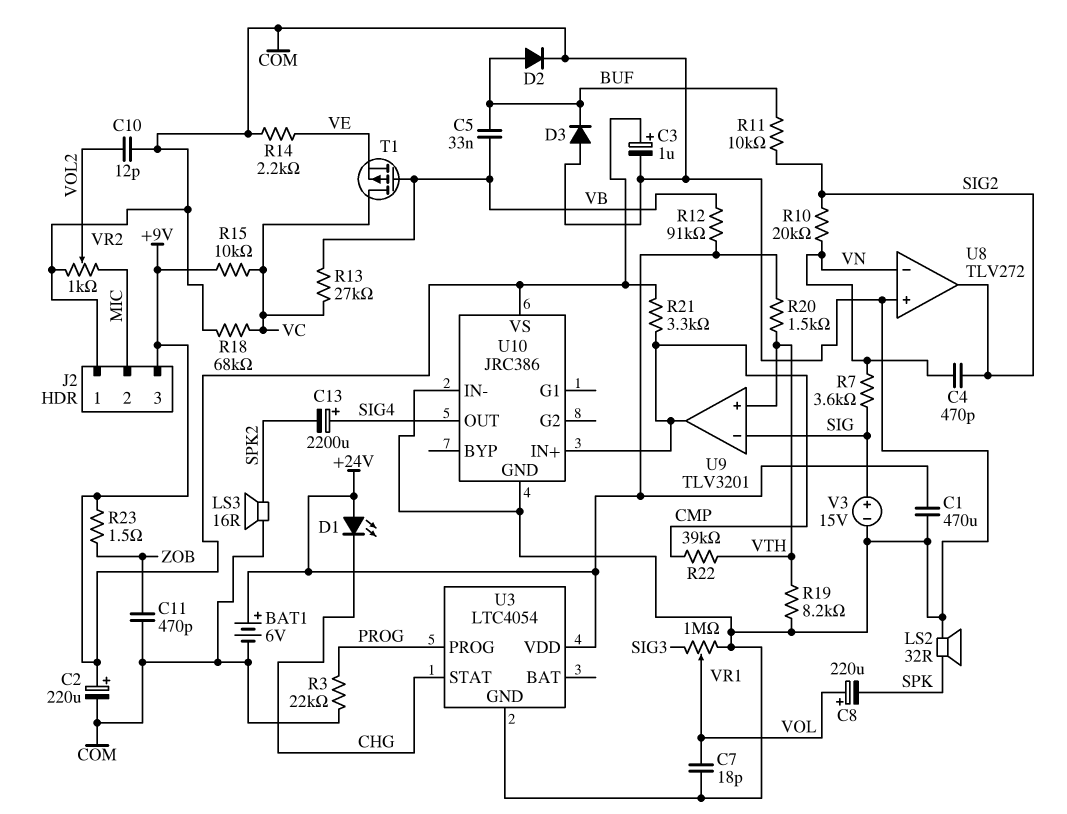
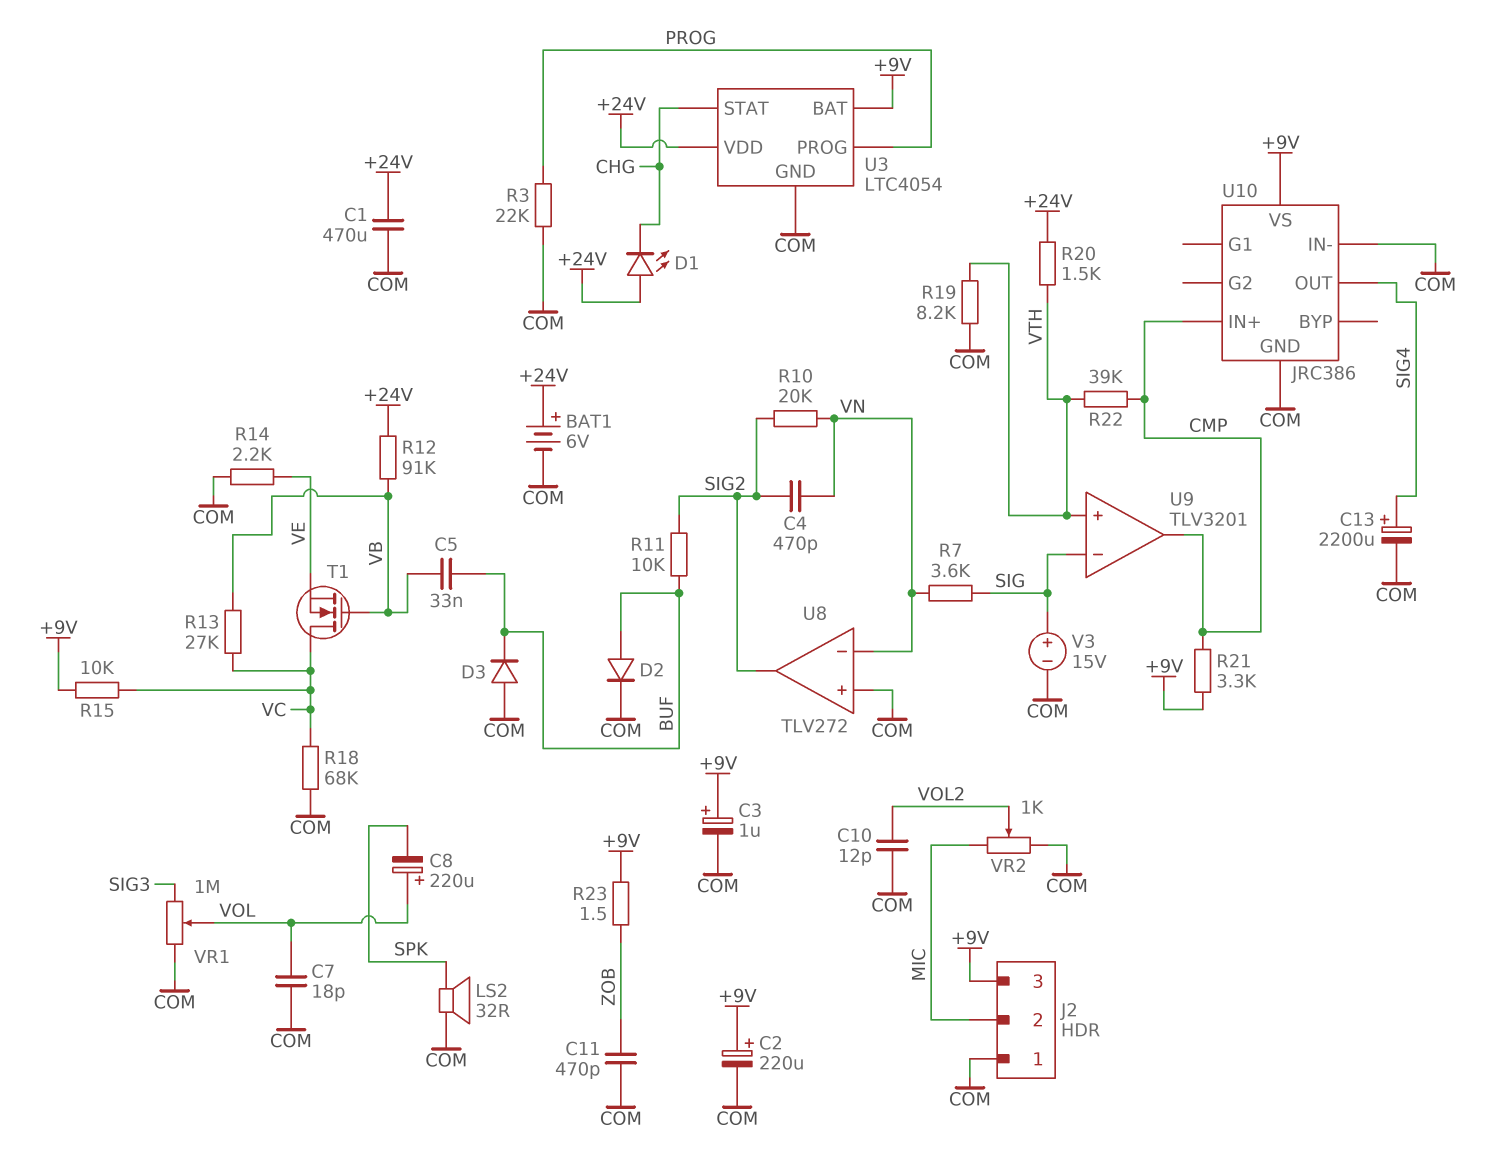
C13: 2200uF (plus SIG4, minus SPK2) -> 2200uF (plus SIG4, minus COM)
LS3: speaker 16R (COM, SPK2) -> none
T1: PMOS (G VB, D VC, S VE) -> NMOS (G VB, D VC, S VE)
U3 pin BAT: none -> +9V

